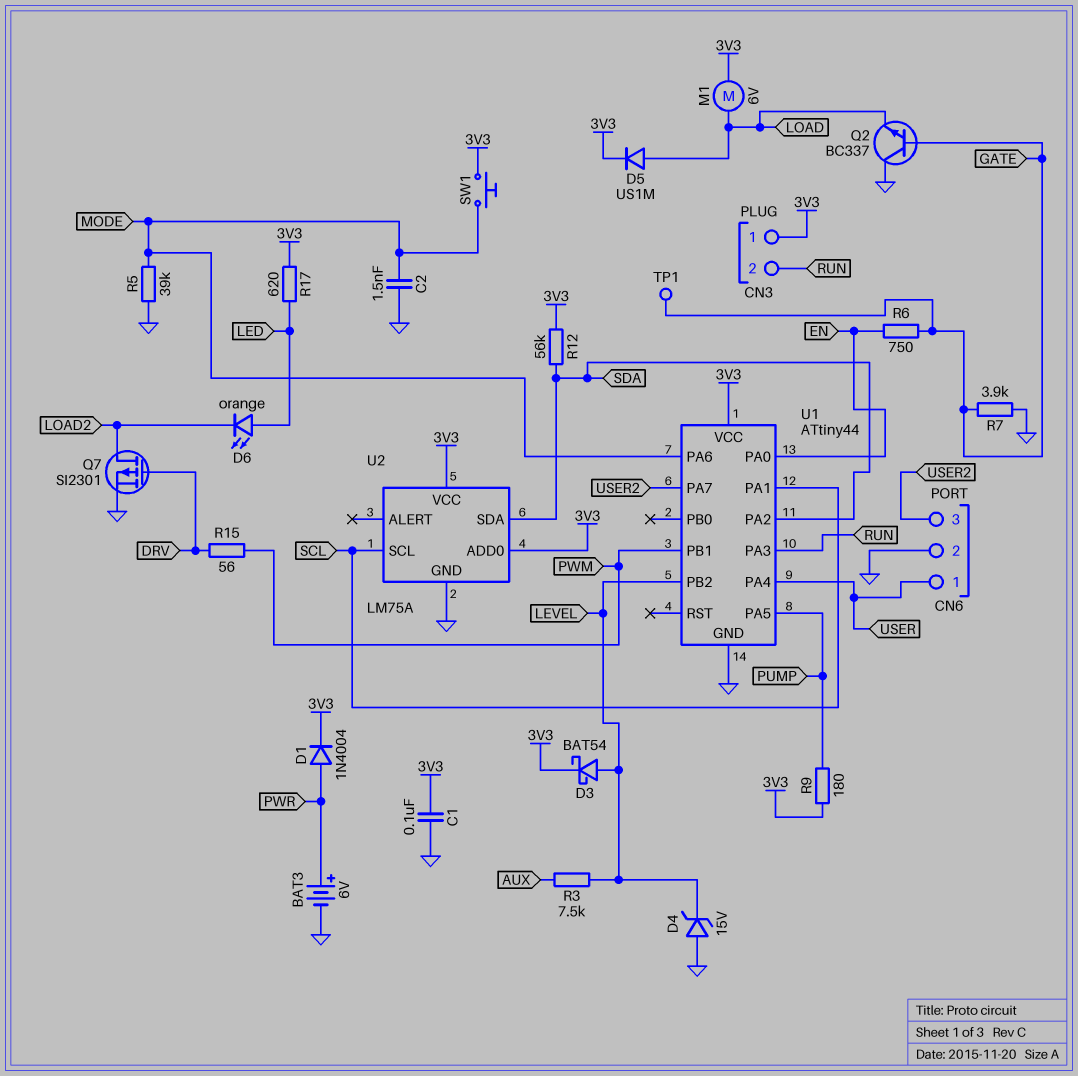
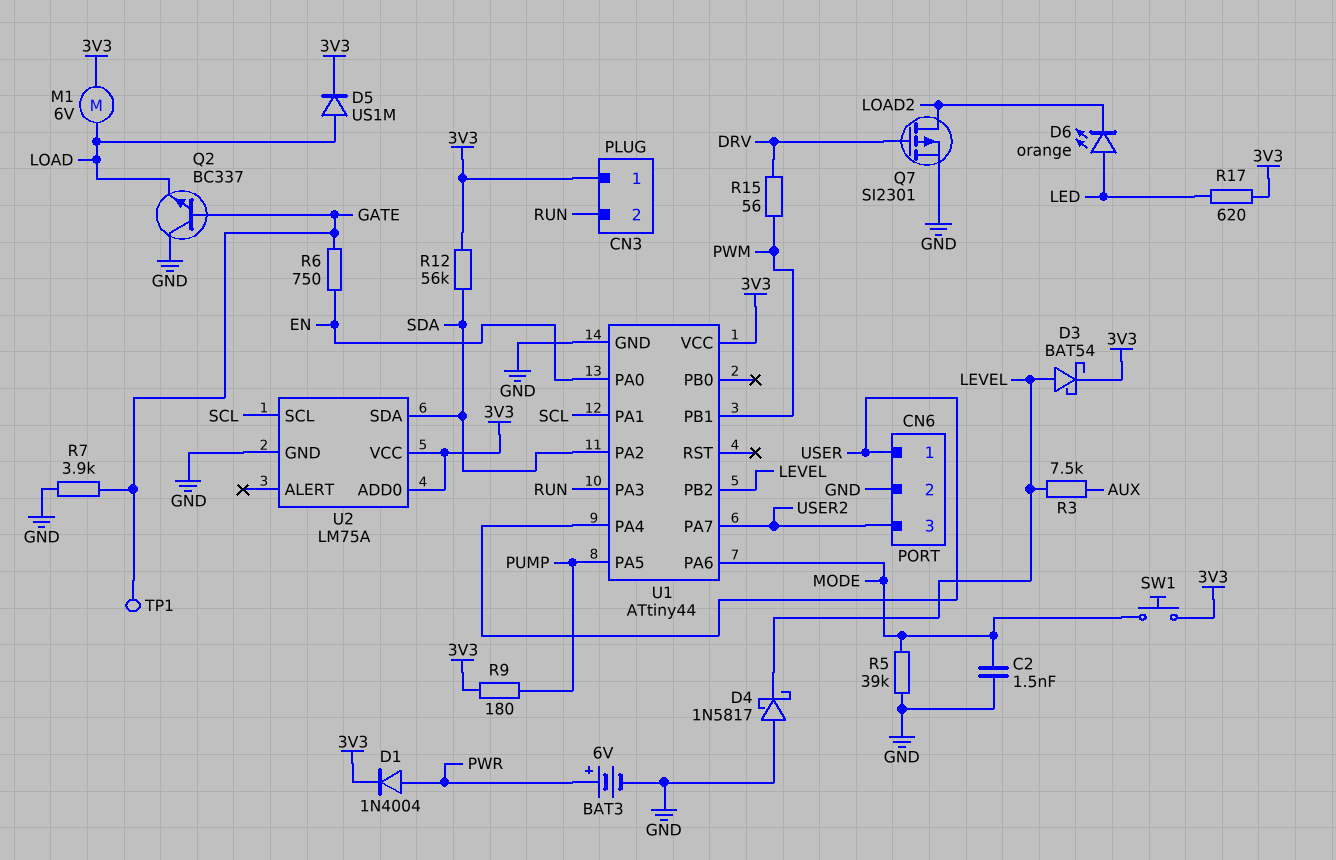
C1: 100nF (3V3, GND) -> none
D4: zener 15V (A GND, K LEVEL) -> schottky 1N5817 (A GND, K LEVEL)

